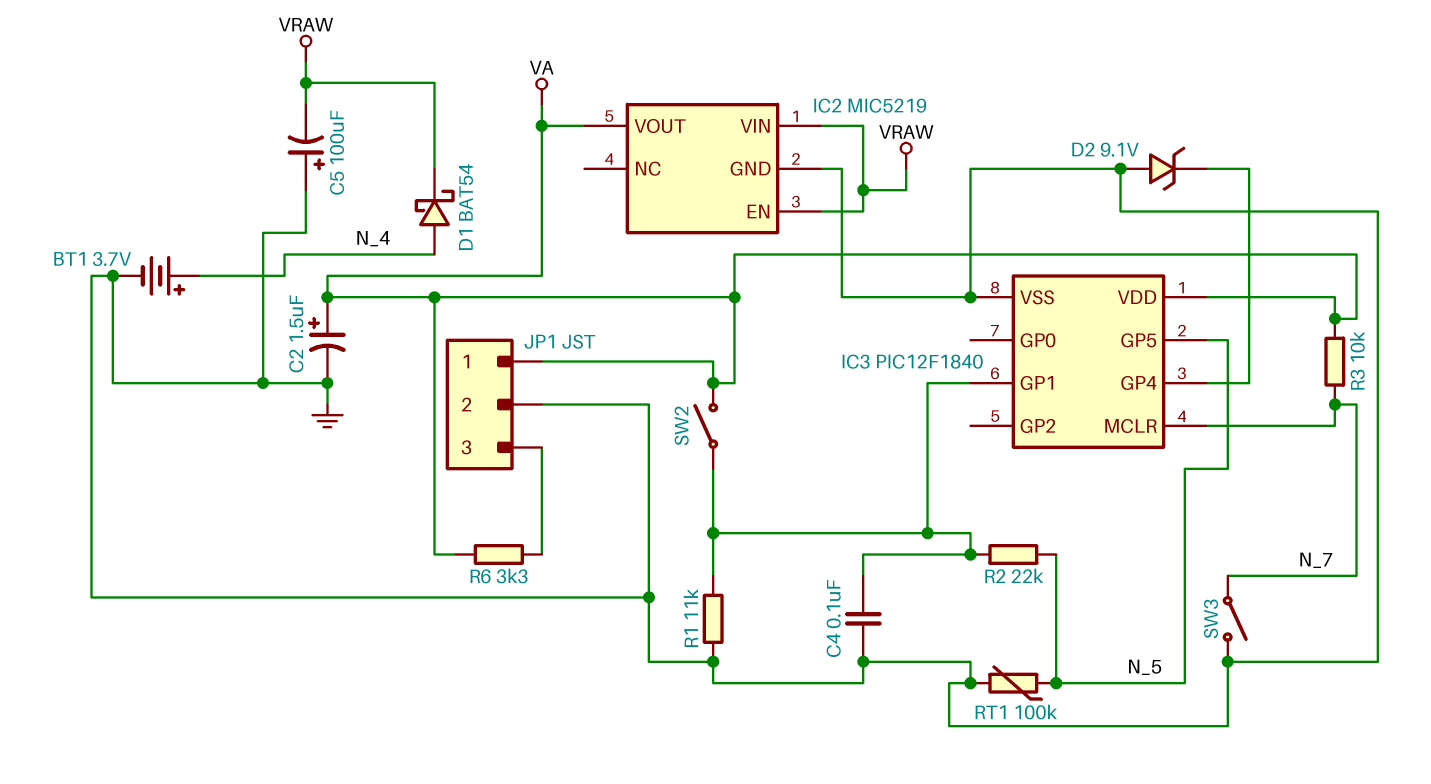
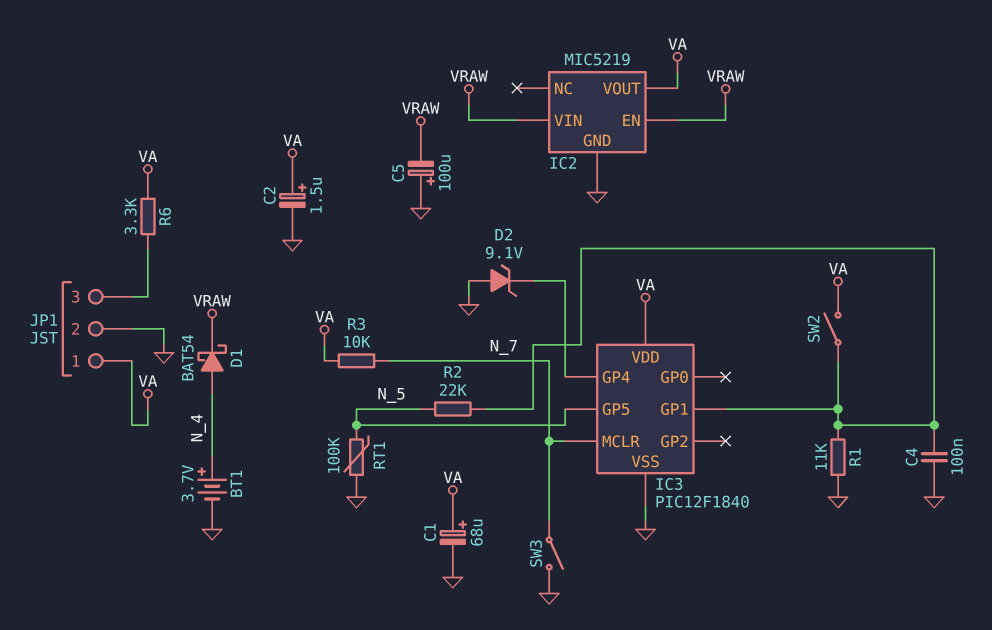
C1: none -> 68uF (plus VA, minus GND)

